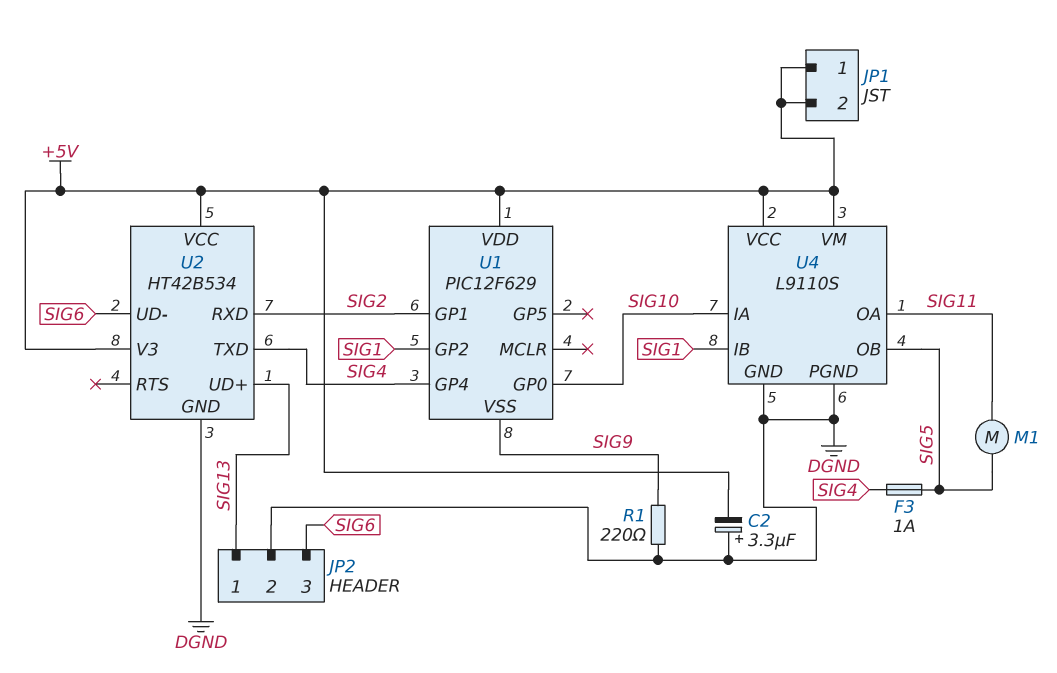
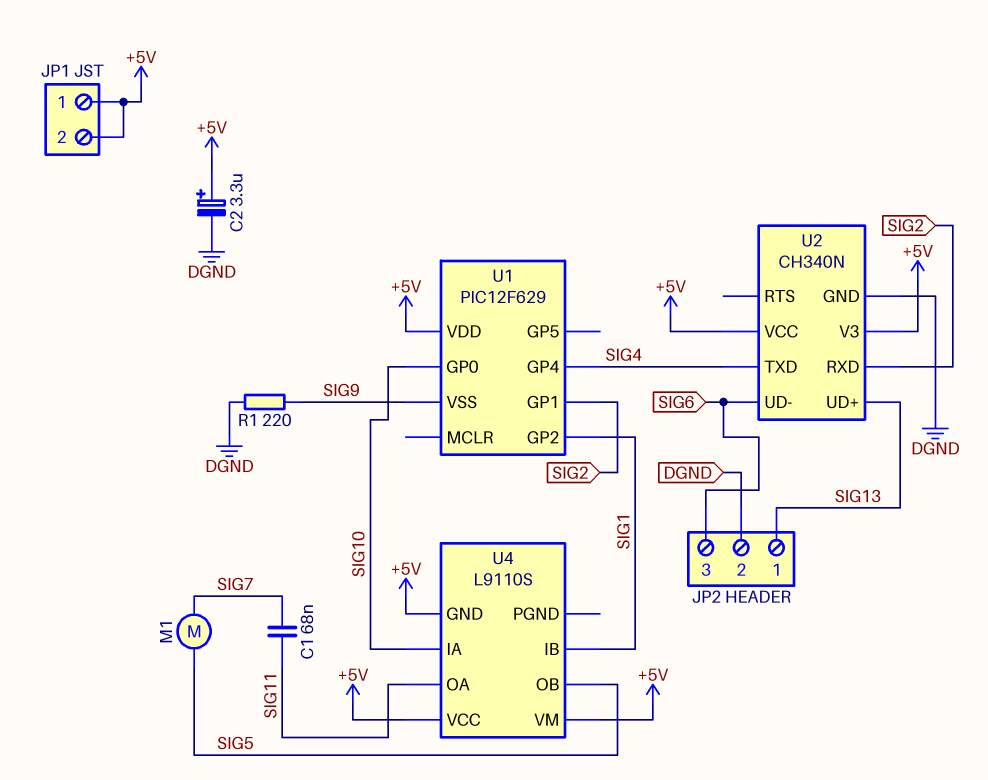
C1: none -> 68nF (SIG7, SIG11)
C2: 3.3uF (plus DGND, minus +5V) -> 3.3uF (plus +5V, minus DGND)
F3: 1A (SIG4, SIG5) -> none
M1: motor (SIG5, SIG11) -> motor (SIG5, SIG7)
U2: HT42B534 -> CH340N
U4 pin GND: DGND -> +5V
U4 pin PGND: DGND -> none

